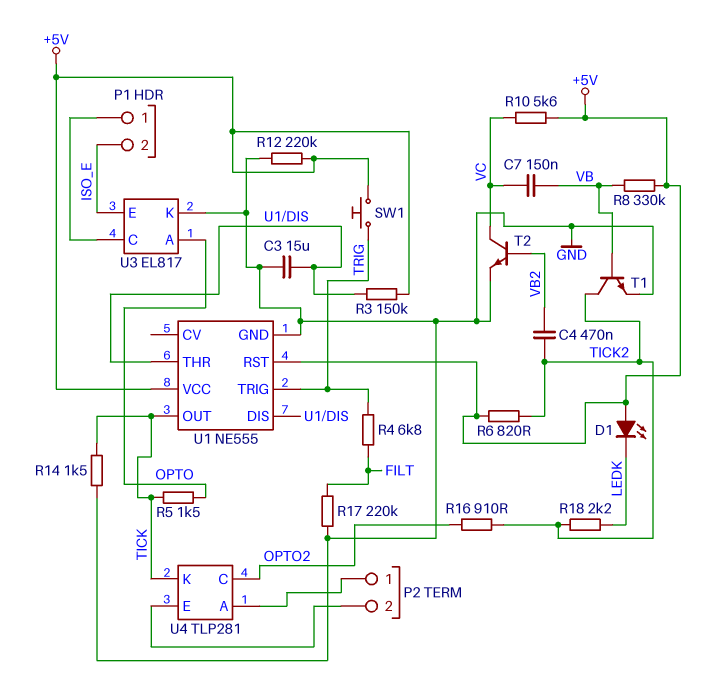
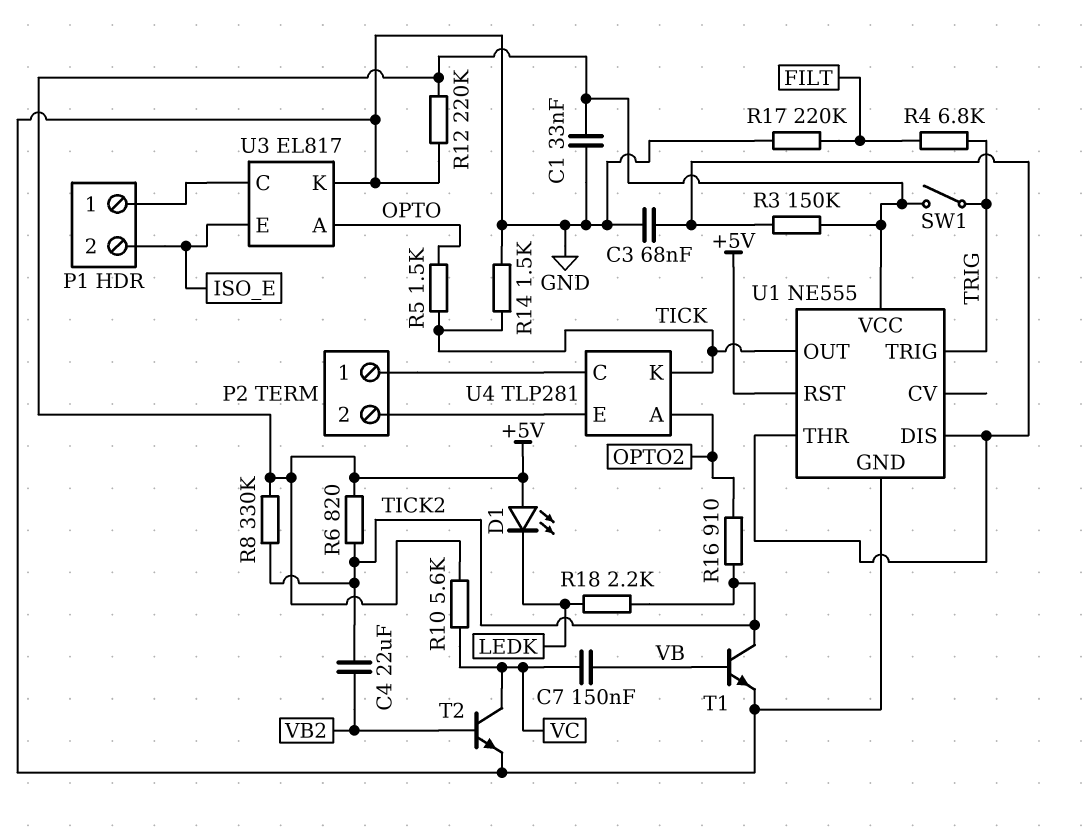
C1: none -> 33nF (+5V, GND)
C3: 15uF (GND, U1/DIS) -> 68nF (GND, U1/DIS)
C4: 470nF (TICK2, VB2) -> 22uF (TICK2, VB2)
R8: 330k (+5V, VB) -> 330k (+5V, TICK2)
SW1: button (+5V, TRIG) -> switch (+5V, TRIG)
U4 pin A: P2/1 -> OPTO2
U4 pin C: OPTO2 -> P2/1

